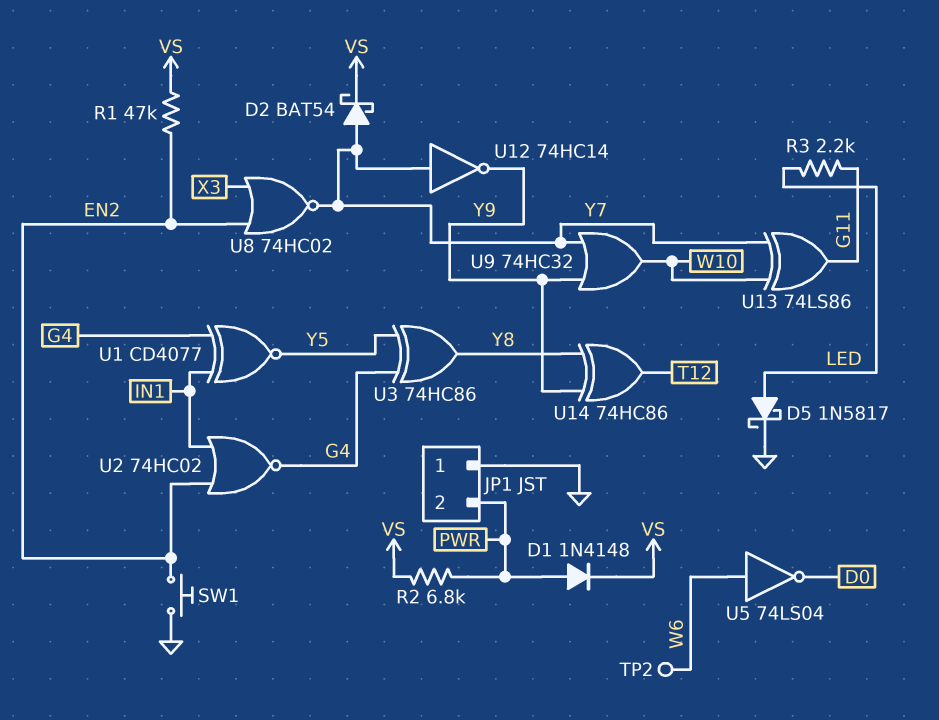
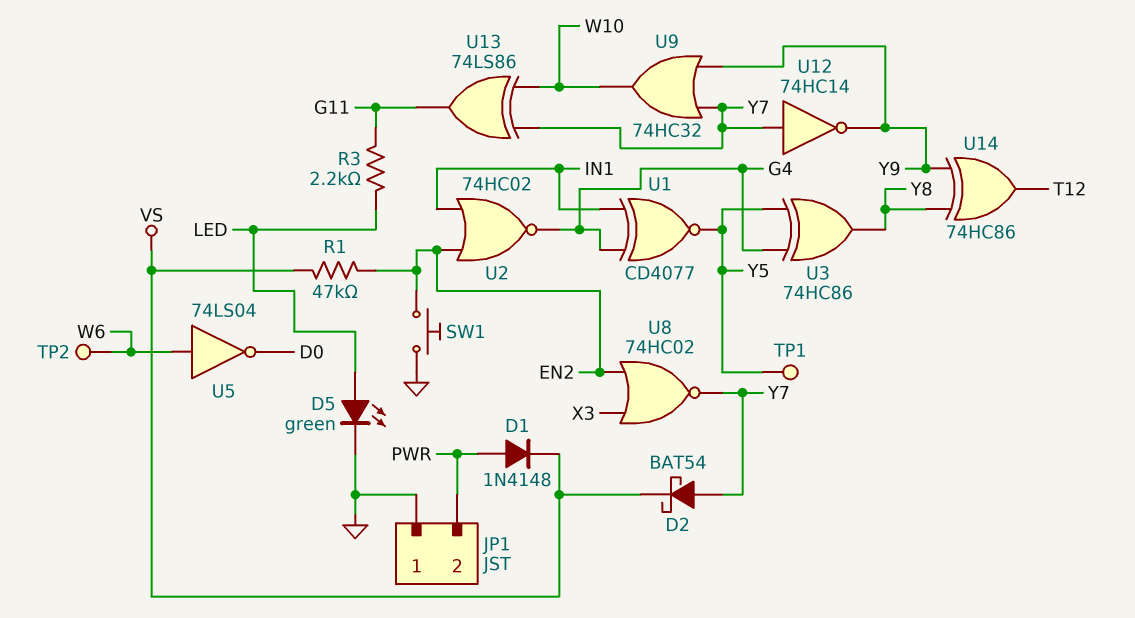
D5: schottky 1N5817 (A LED, K GND) -> LED green (A LED, K GND)
R2: 6.8k (PWR, VS) -> none
TP1: none -> test point (Y5)

